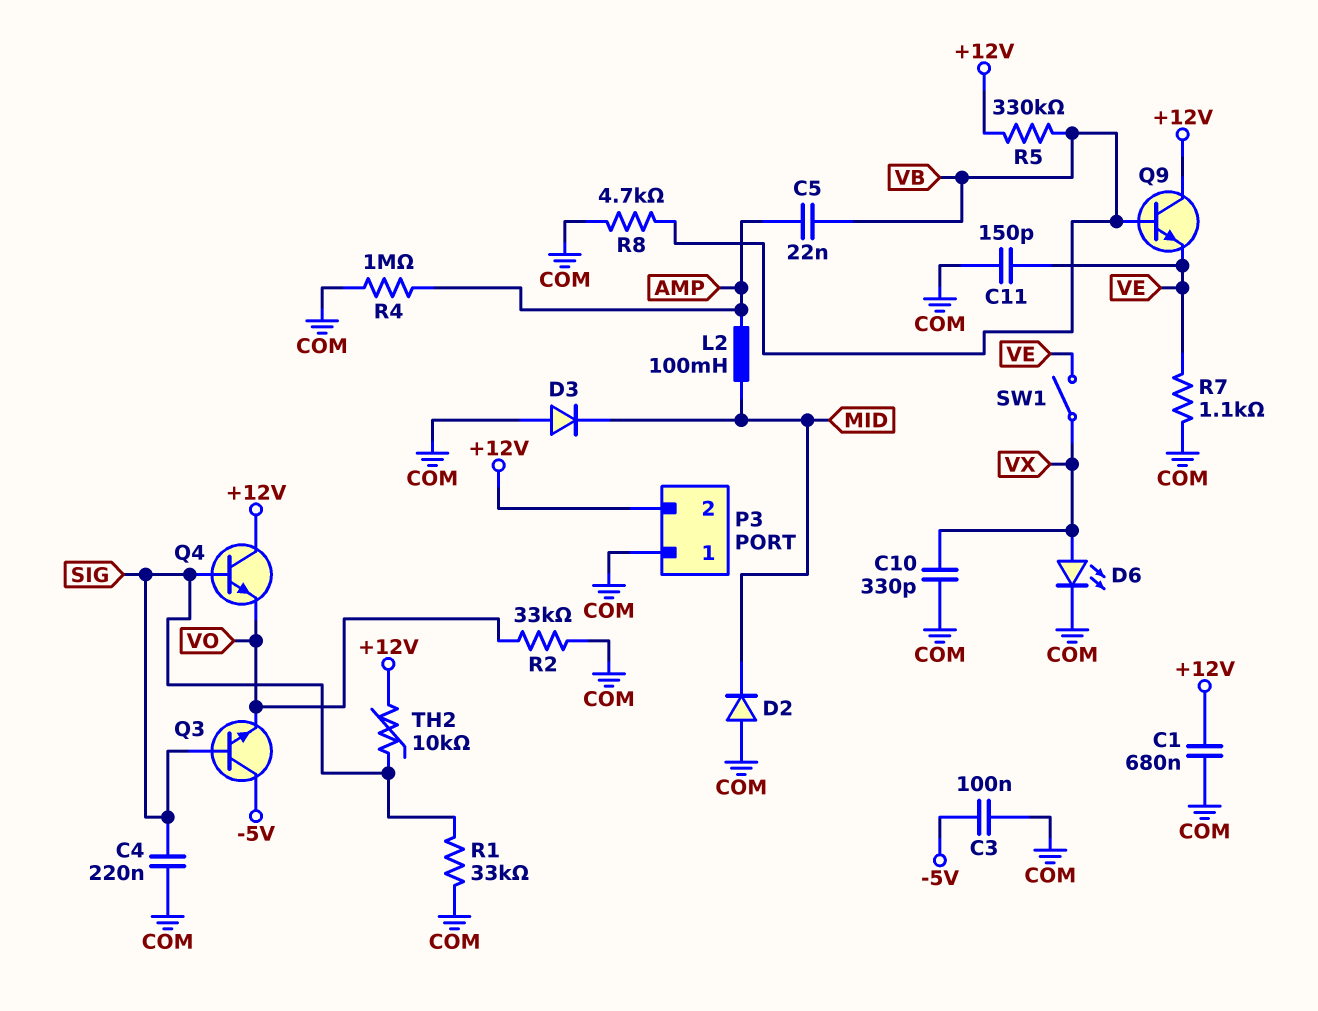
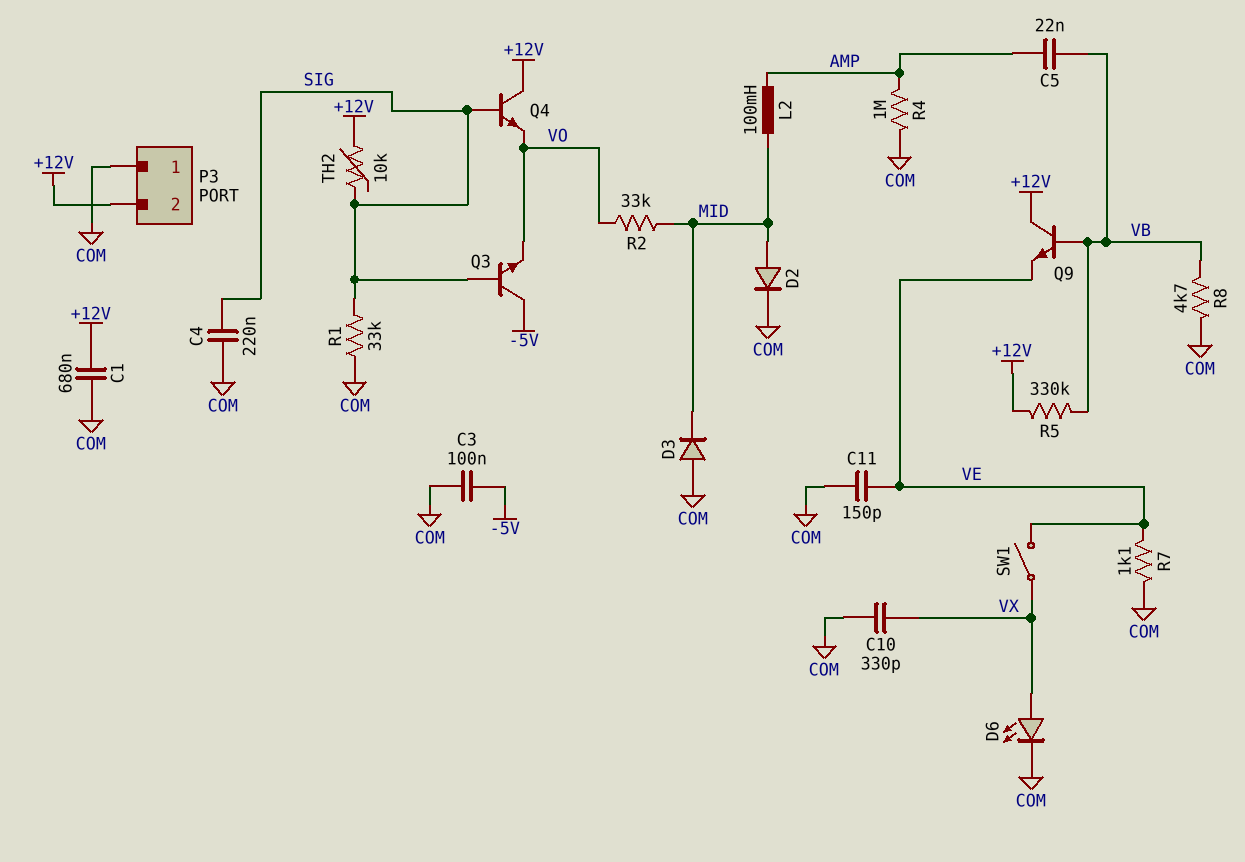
D2: diode (A COM, K MID) -> diode (A MID, K COM)
R2: 33k (COM, VO) -> 33k (MID, VO)

